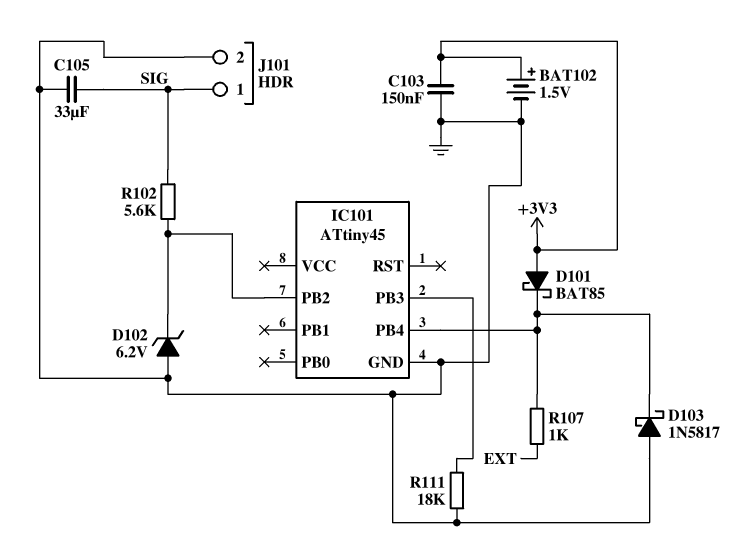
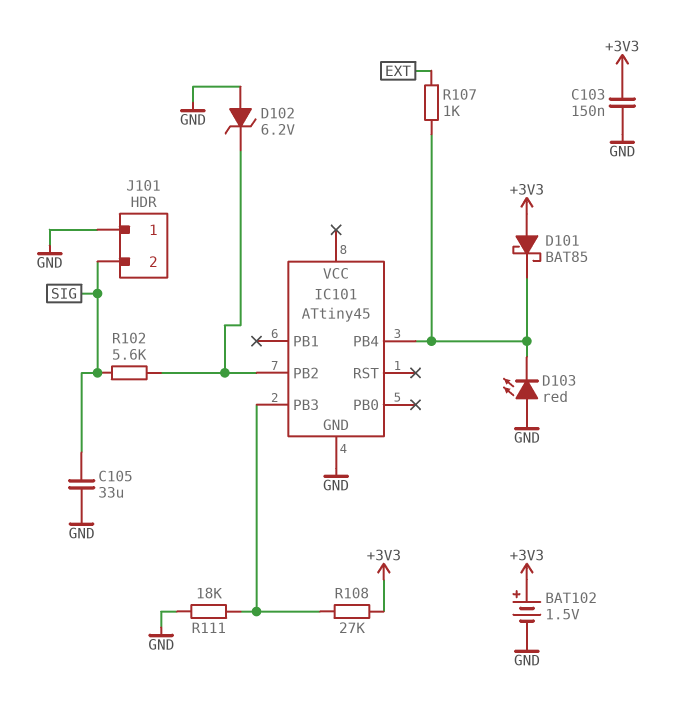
D103: schottky 1N5817 (A GND, K IC101/PB4) -> LED red (A GND, K IC101/PB4)
J101 pin 1: SIG -> GND
J101 pin 2: GND -> SIG
R108: none -> 27k (+3V3, IC101/PB3)

